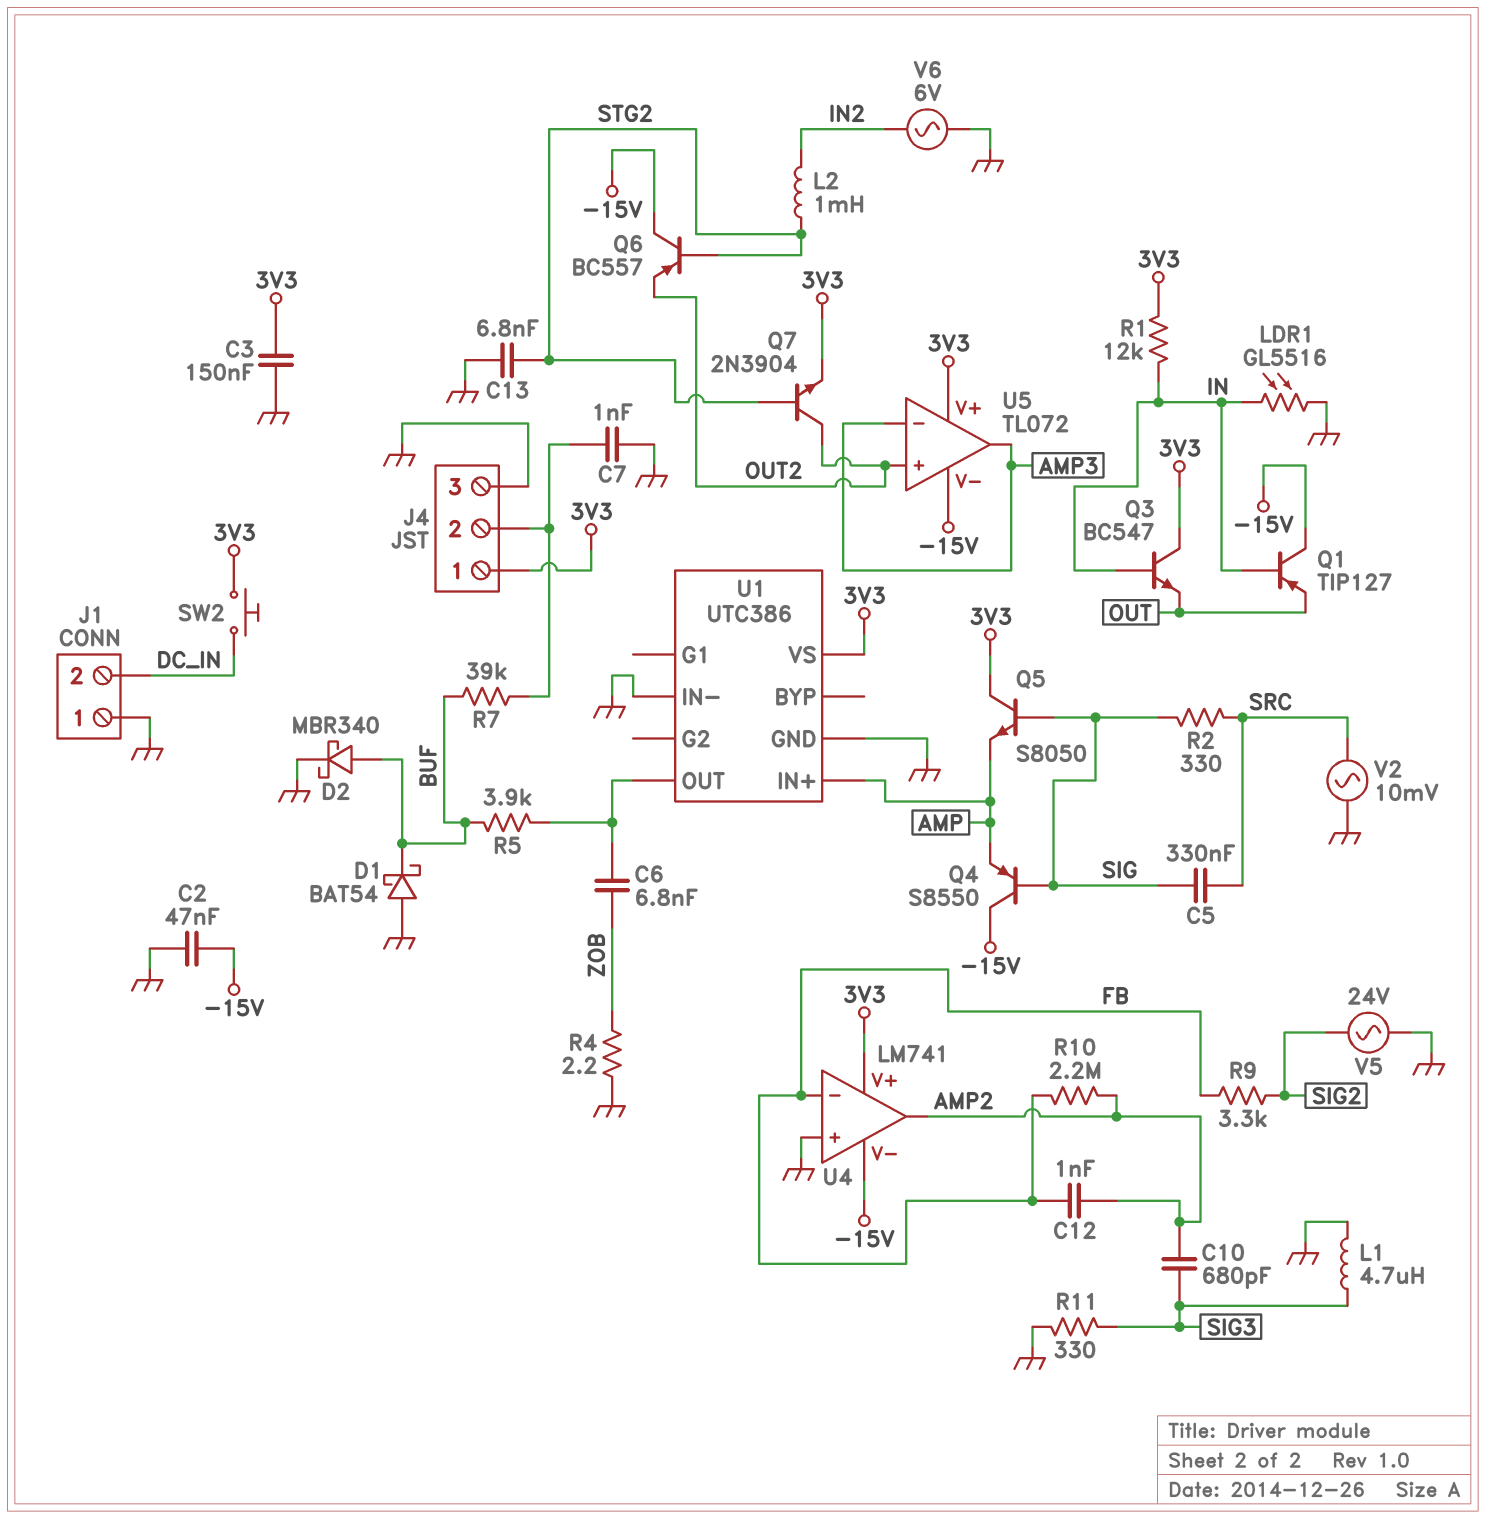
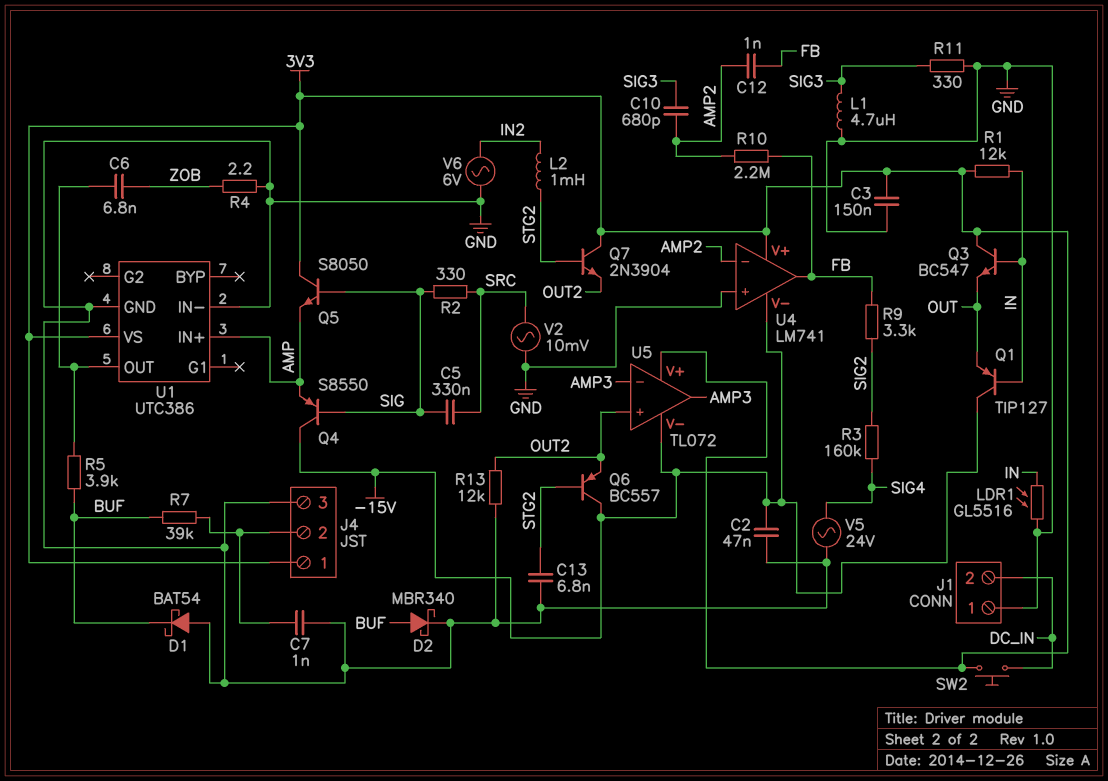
Q7: NPN 2N3904 (B STG2, C OUT2, E 3V3) -> NPN 2N3904 (B STG2, C 3V3, E OUT2)
R3: none -> 160k (SIG2, SIG4)
R13: none -> 12k (GND, OUT2)
U4 pin in-: FB -> AMP2
U4 pin out: AMP2 -> FB
V5: AC 24V (GND, SIG2) -> AC 24V (GND, SIG4)

